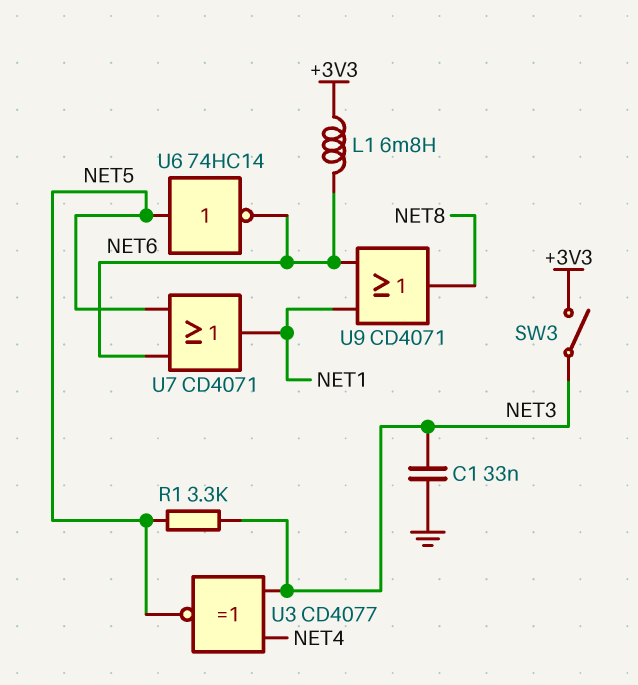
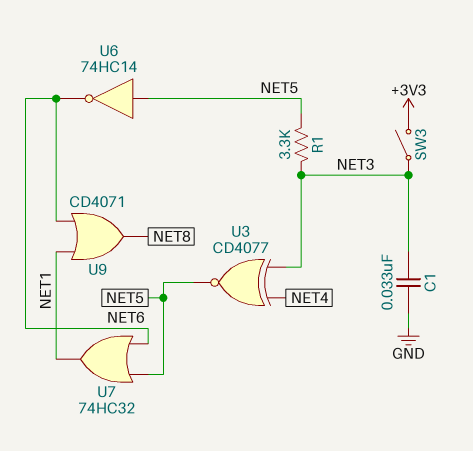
L1: 6.8mH (+3V3, NET6) -> none
U7: OR CD4071 (in NET5, in NET6, out NET1) -> OR 74HC32 (in NET5, in NET6, out NET1)

